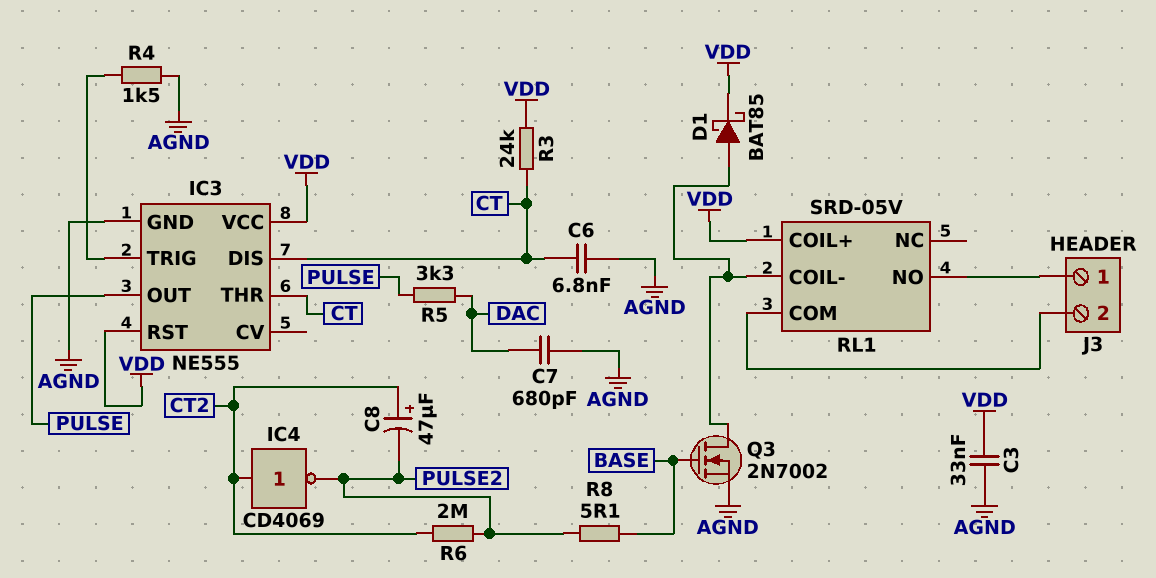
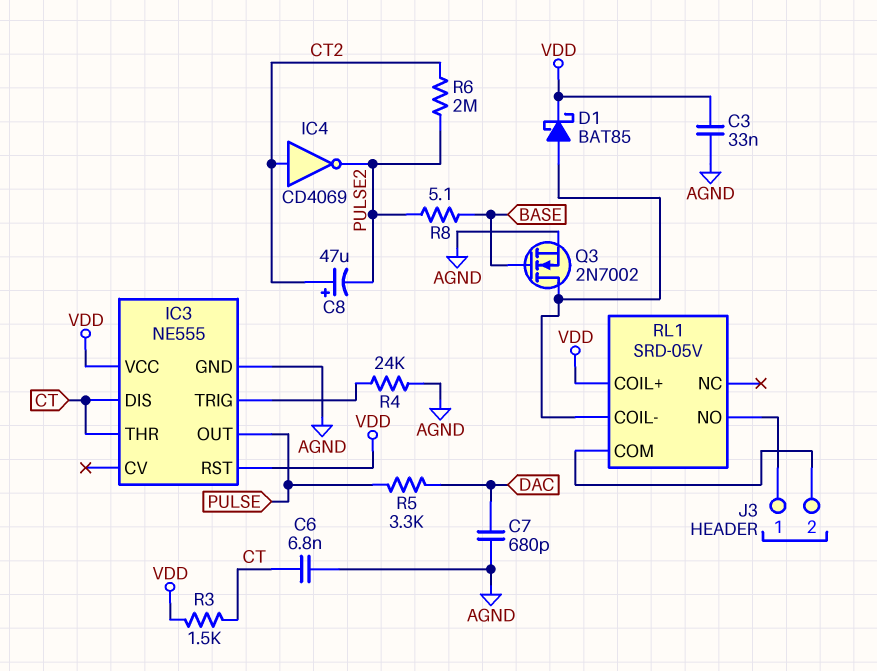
R3: 24k (CT, VDD) -> 1.5k (CT, VDD)
R4: 1.5k (AGND, IC3/TRIG) -> 24k (AGND, IC3/TRIG)

